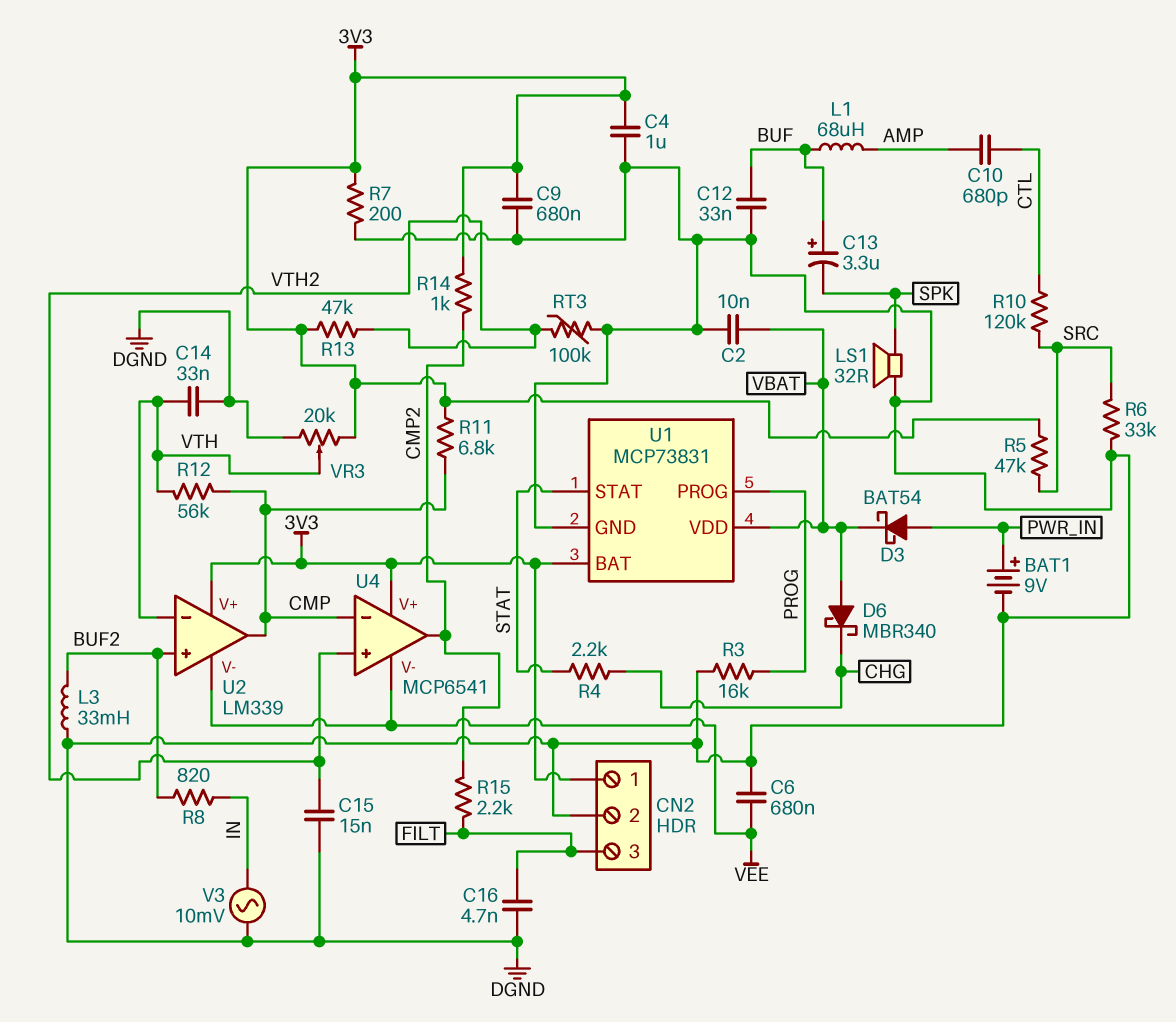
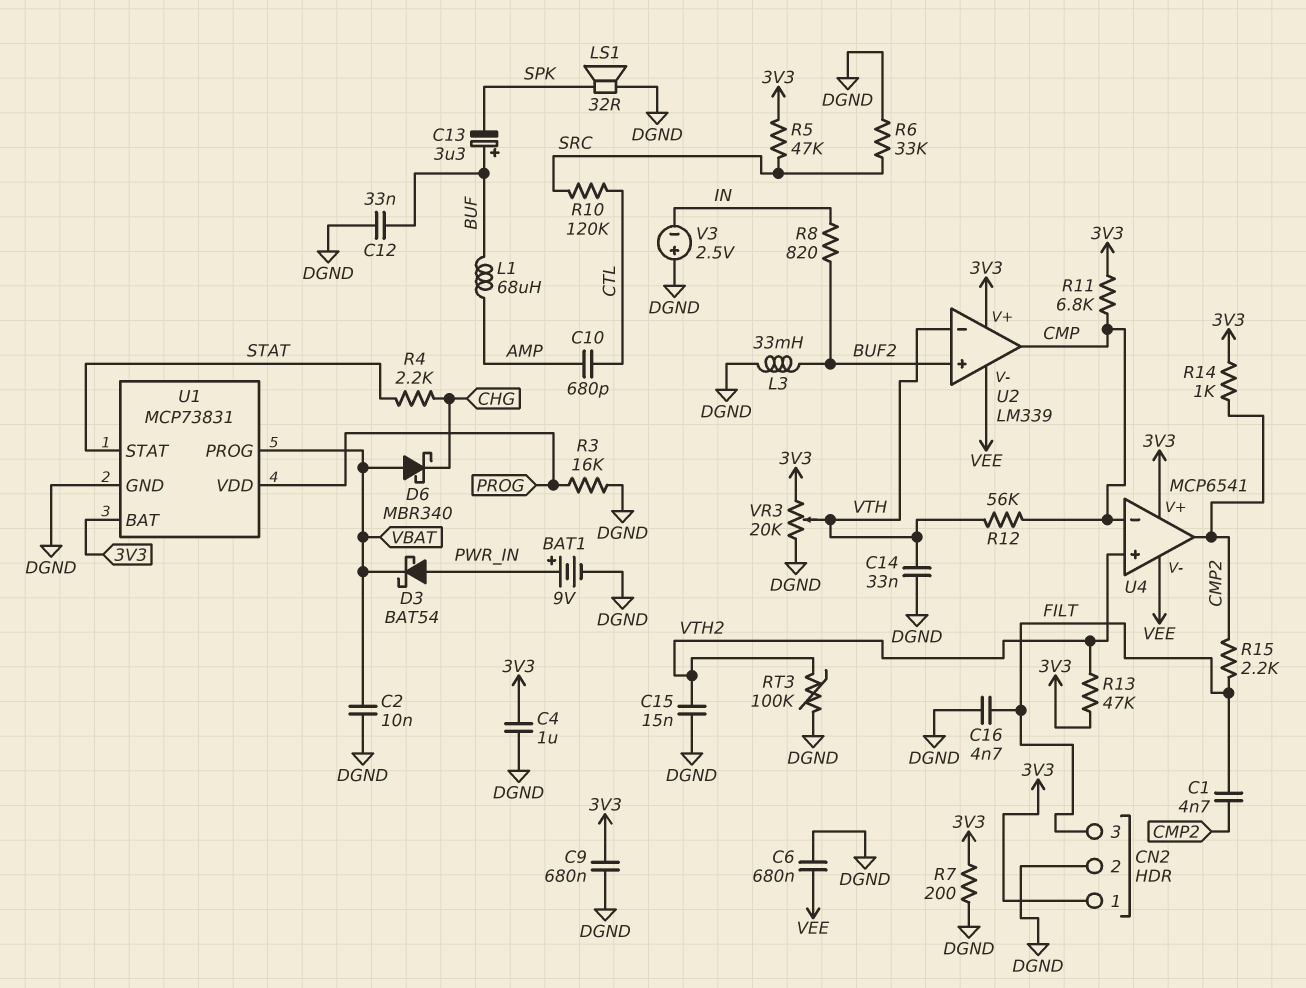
C1: none -> 4.7nF (CMP2, FILT)
U1 pin PROG: PROG -> VBAT
U1 pin VDD: VBAT -> PROG
V3: AC 10mV (DGND, IN) -> 2.5V (plus DGND, minus IN)

